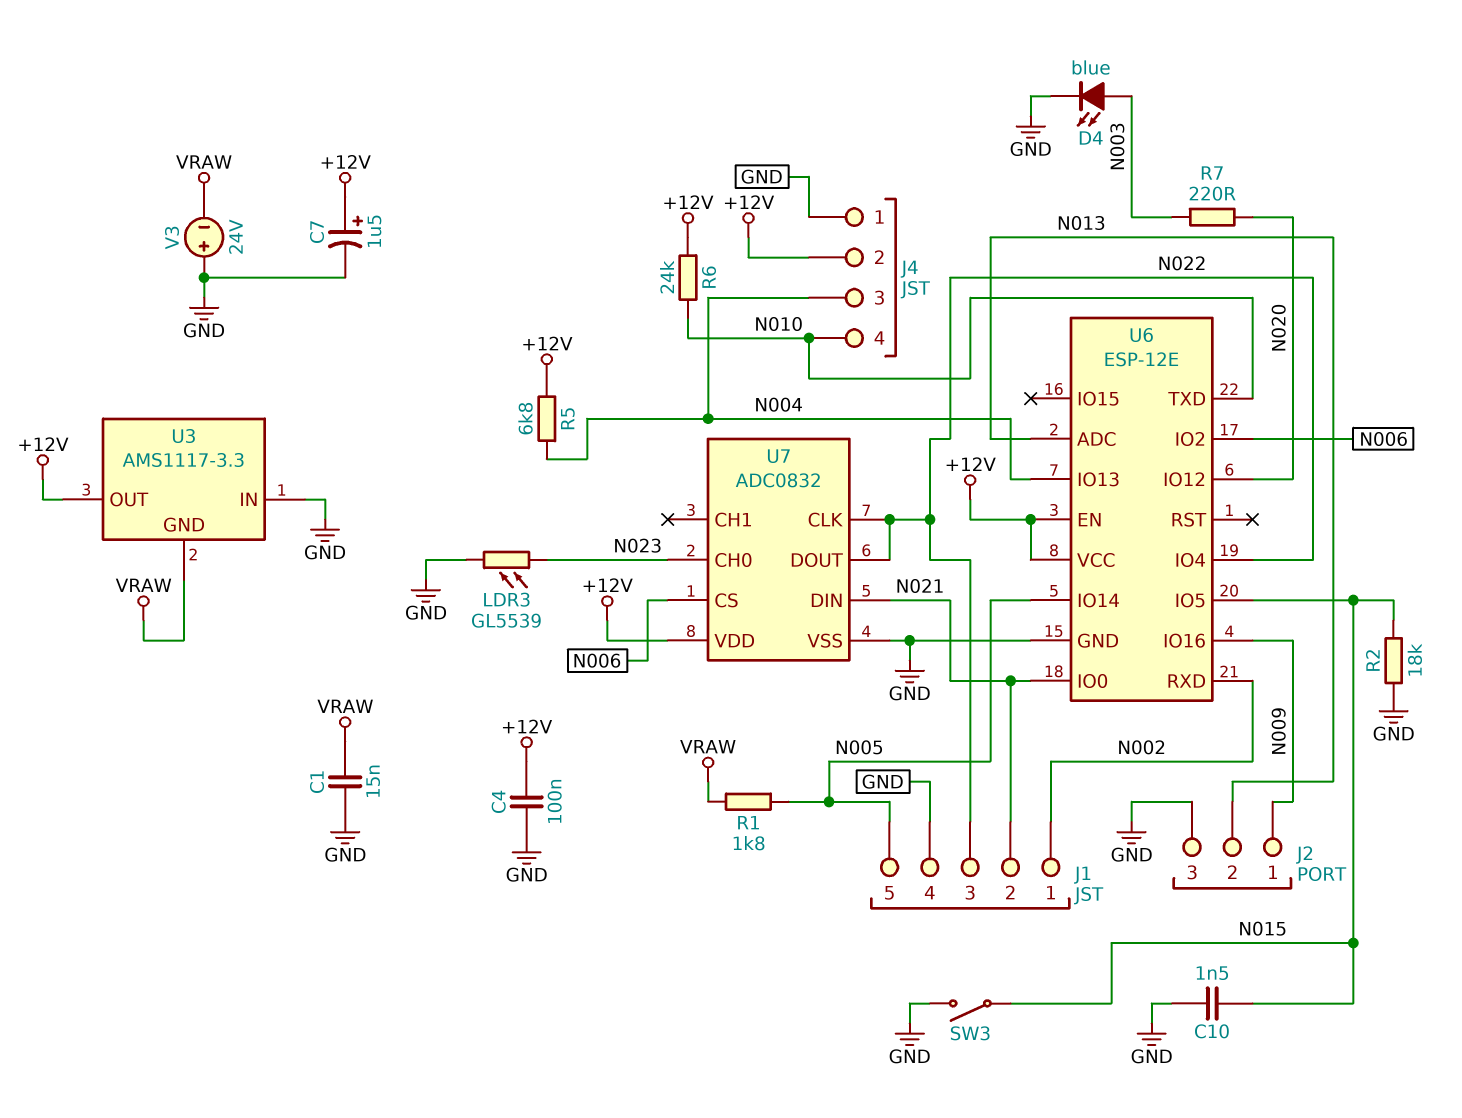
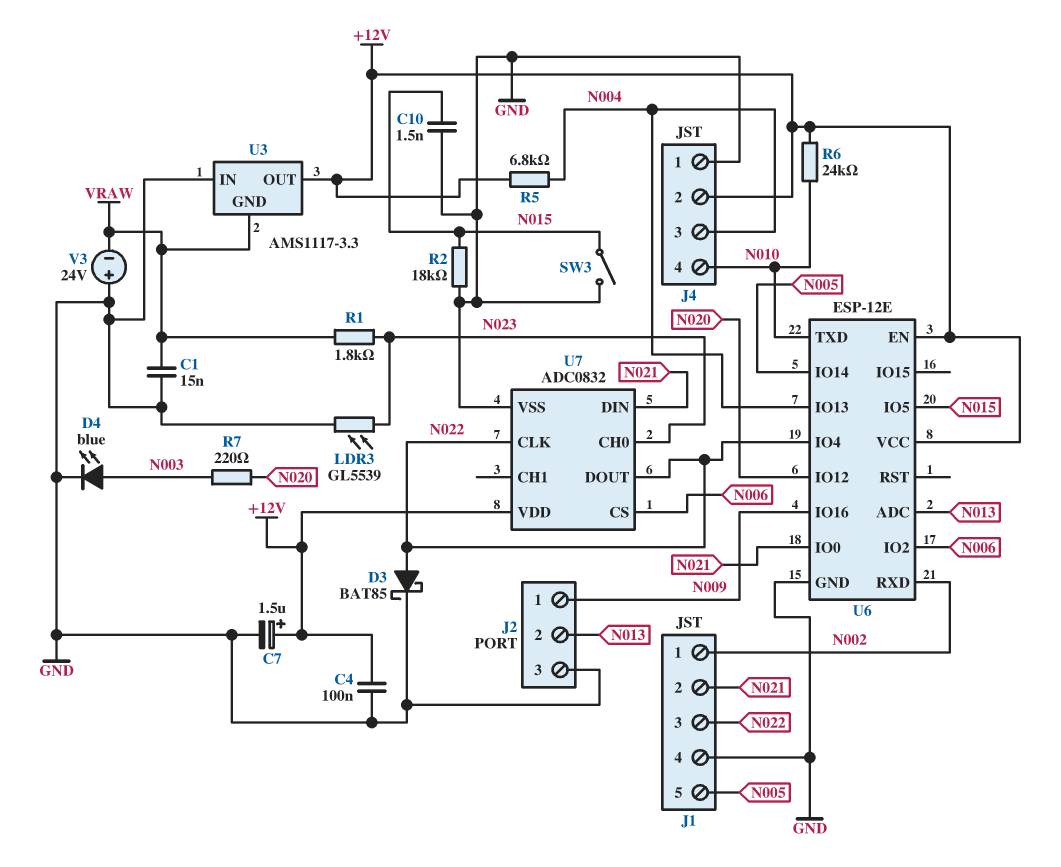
D3: none -> schottky BAT85 (A N022, K GND)
R1: 1.8k (N005, VRAW) -> 1.8k (N023, VRAW)

